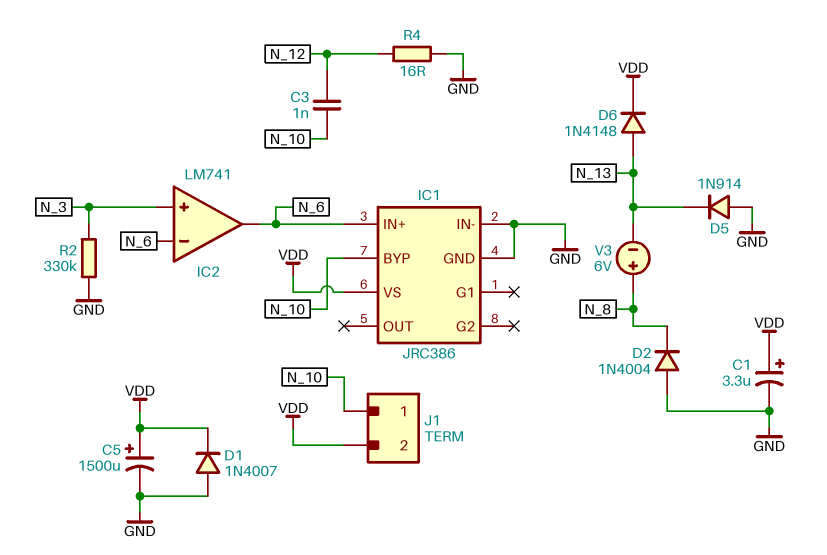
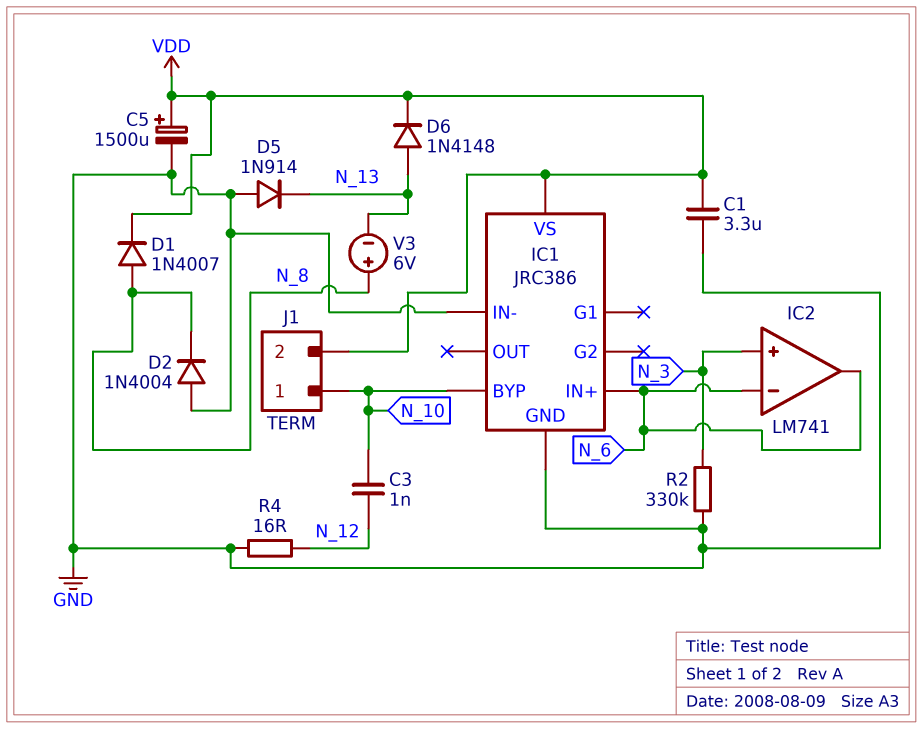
C1: 3.3uF (plus VDD, minus GND) -> 3.3uF (GND, VDD)
D1: diode 1N4007 (A GND, K VDD) -> diode 1N4007 (A N_8, K VDD)

